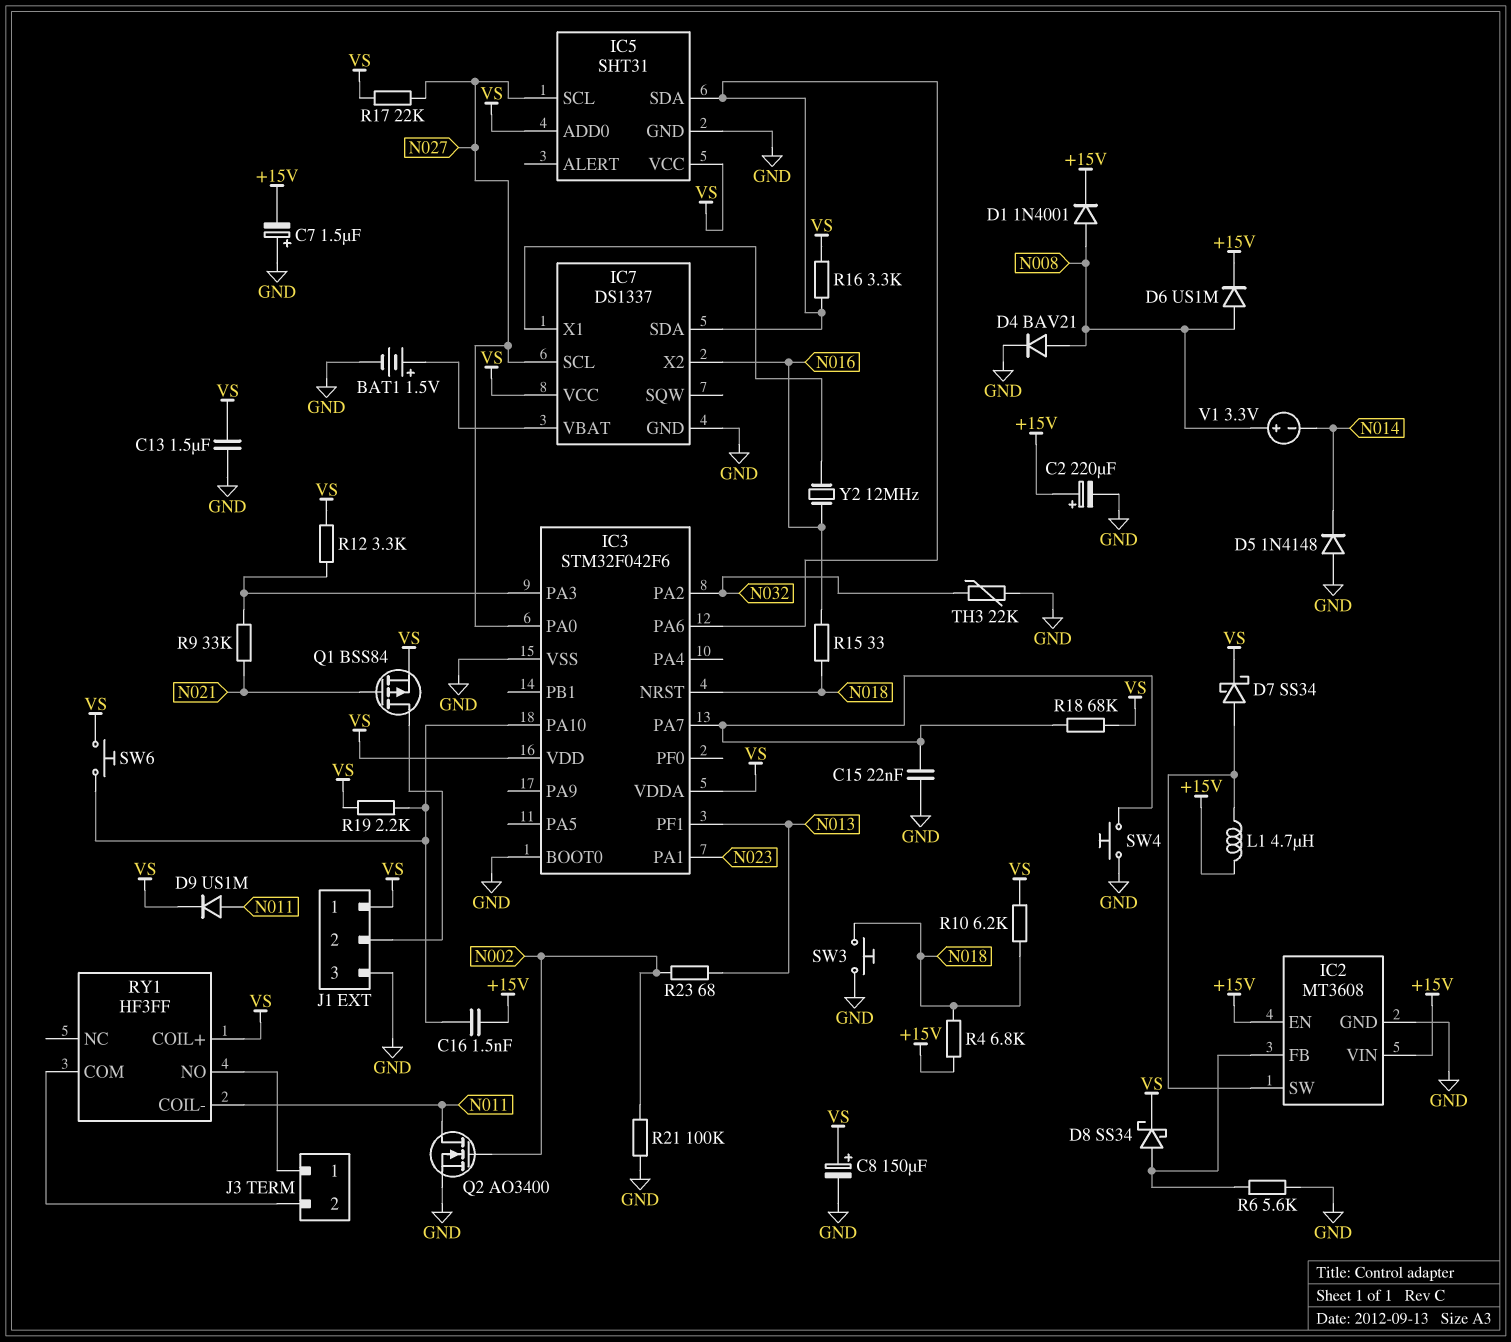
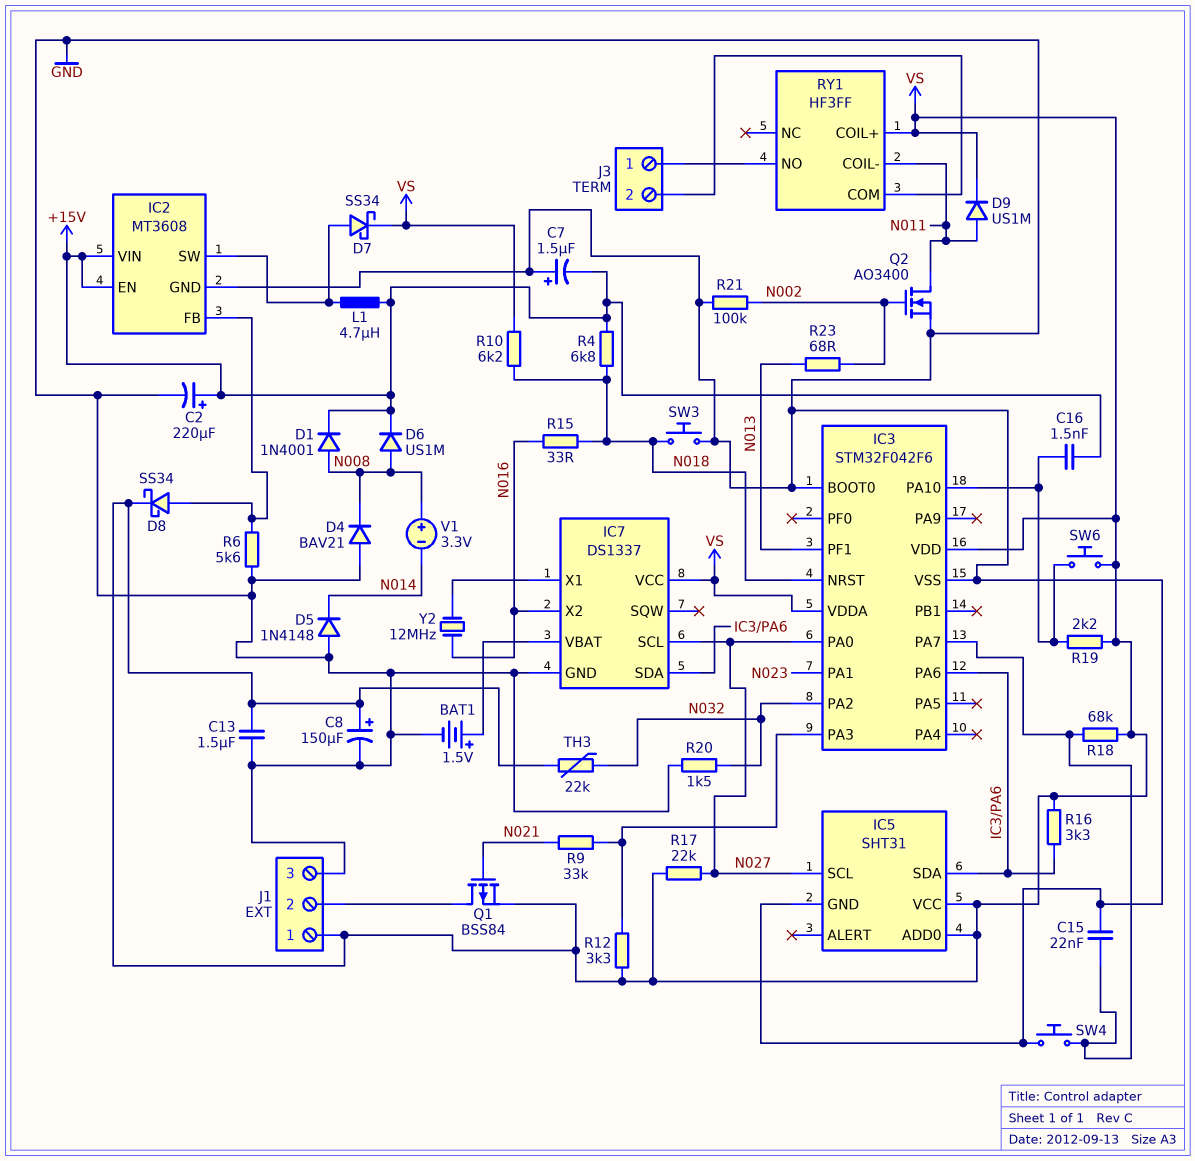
D4: diode BAV21 (A N008, K GND) -> diode BAV21 (A GND, K N008)
R20: none -> 1.5k (GND, N032)
TH3: 22k (GND, N032) -> 22k (N032, VS)

